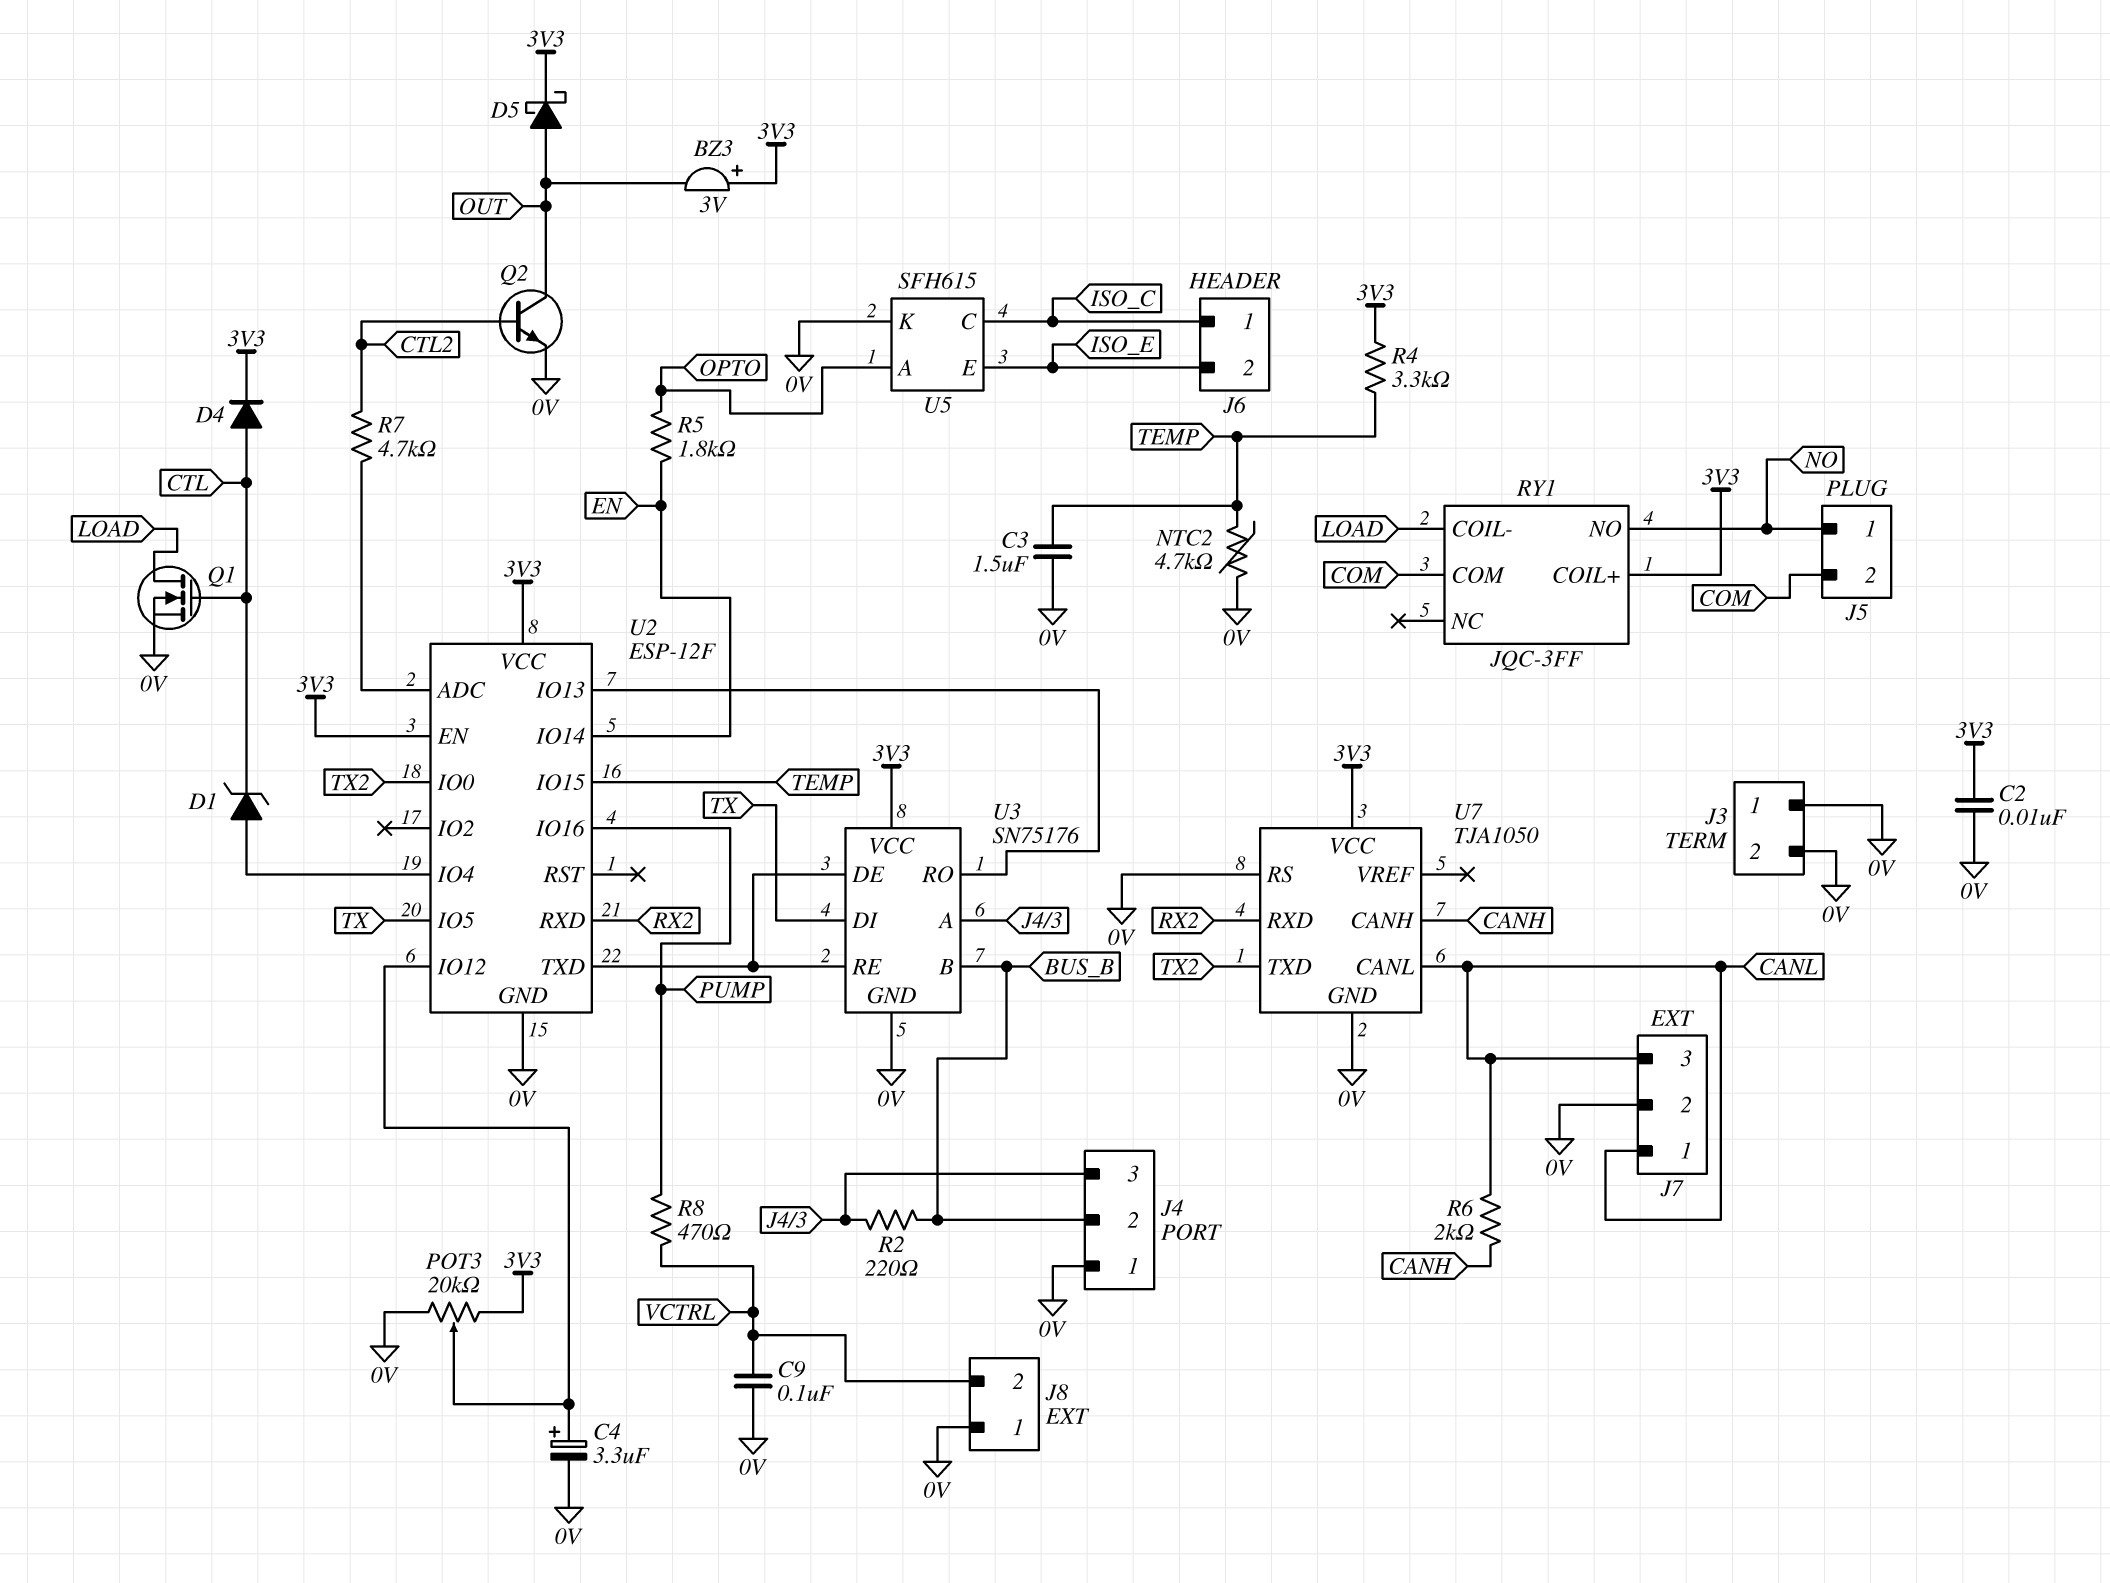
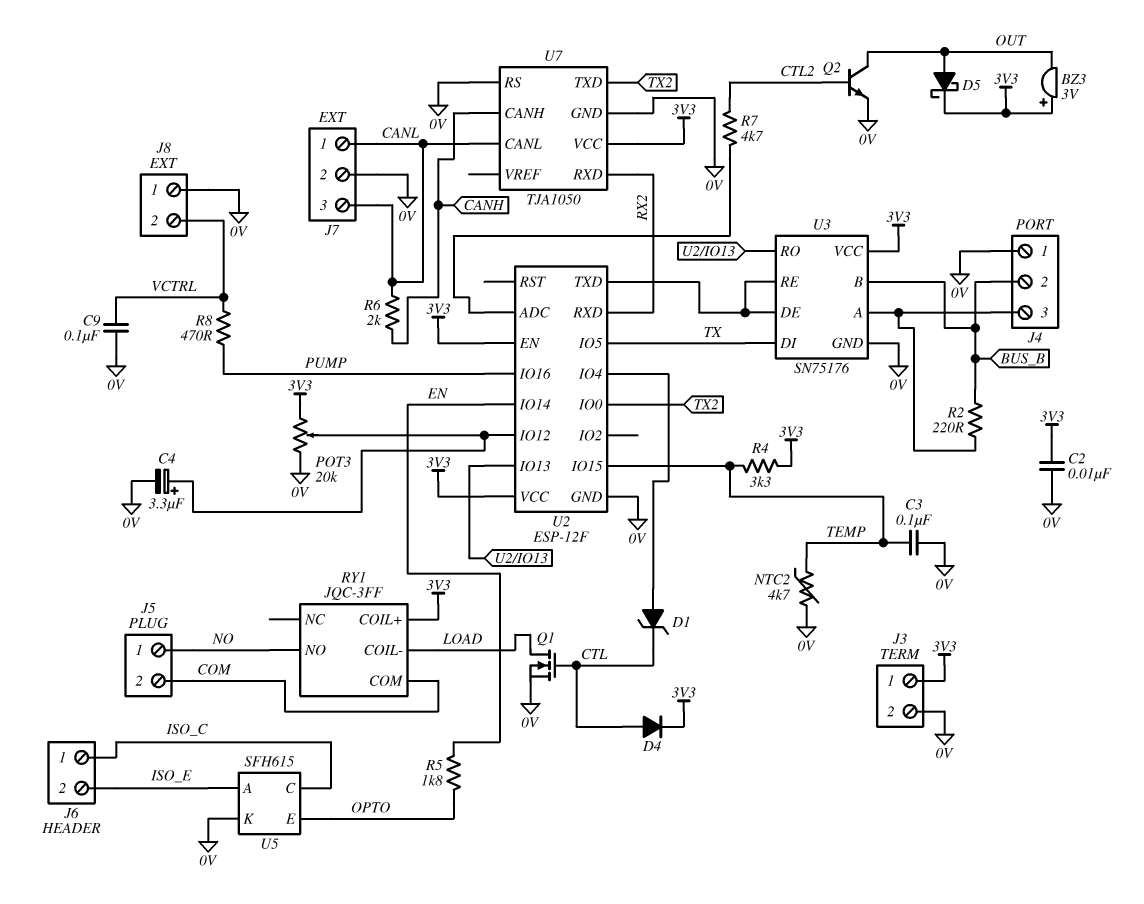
C3: 1.5uF (0V, TEMP) -> 100nF (0V, TEMP)
J3 pin 1: 0V -> 3V3
U5 pin A: OPTO -> ISO_E
U5 pin E: ISO_E -> OPTO

